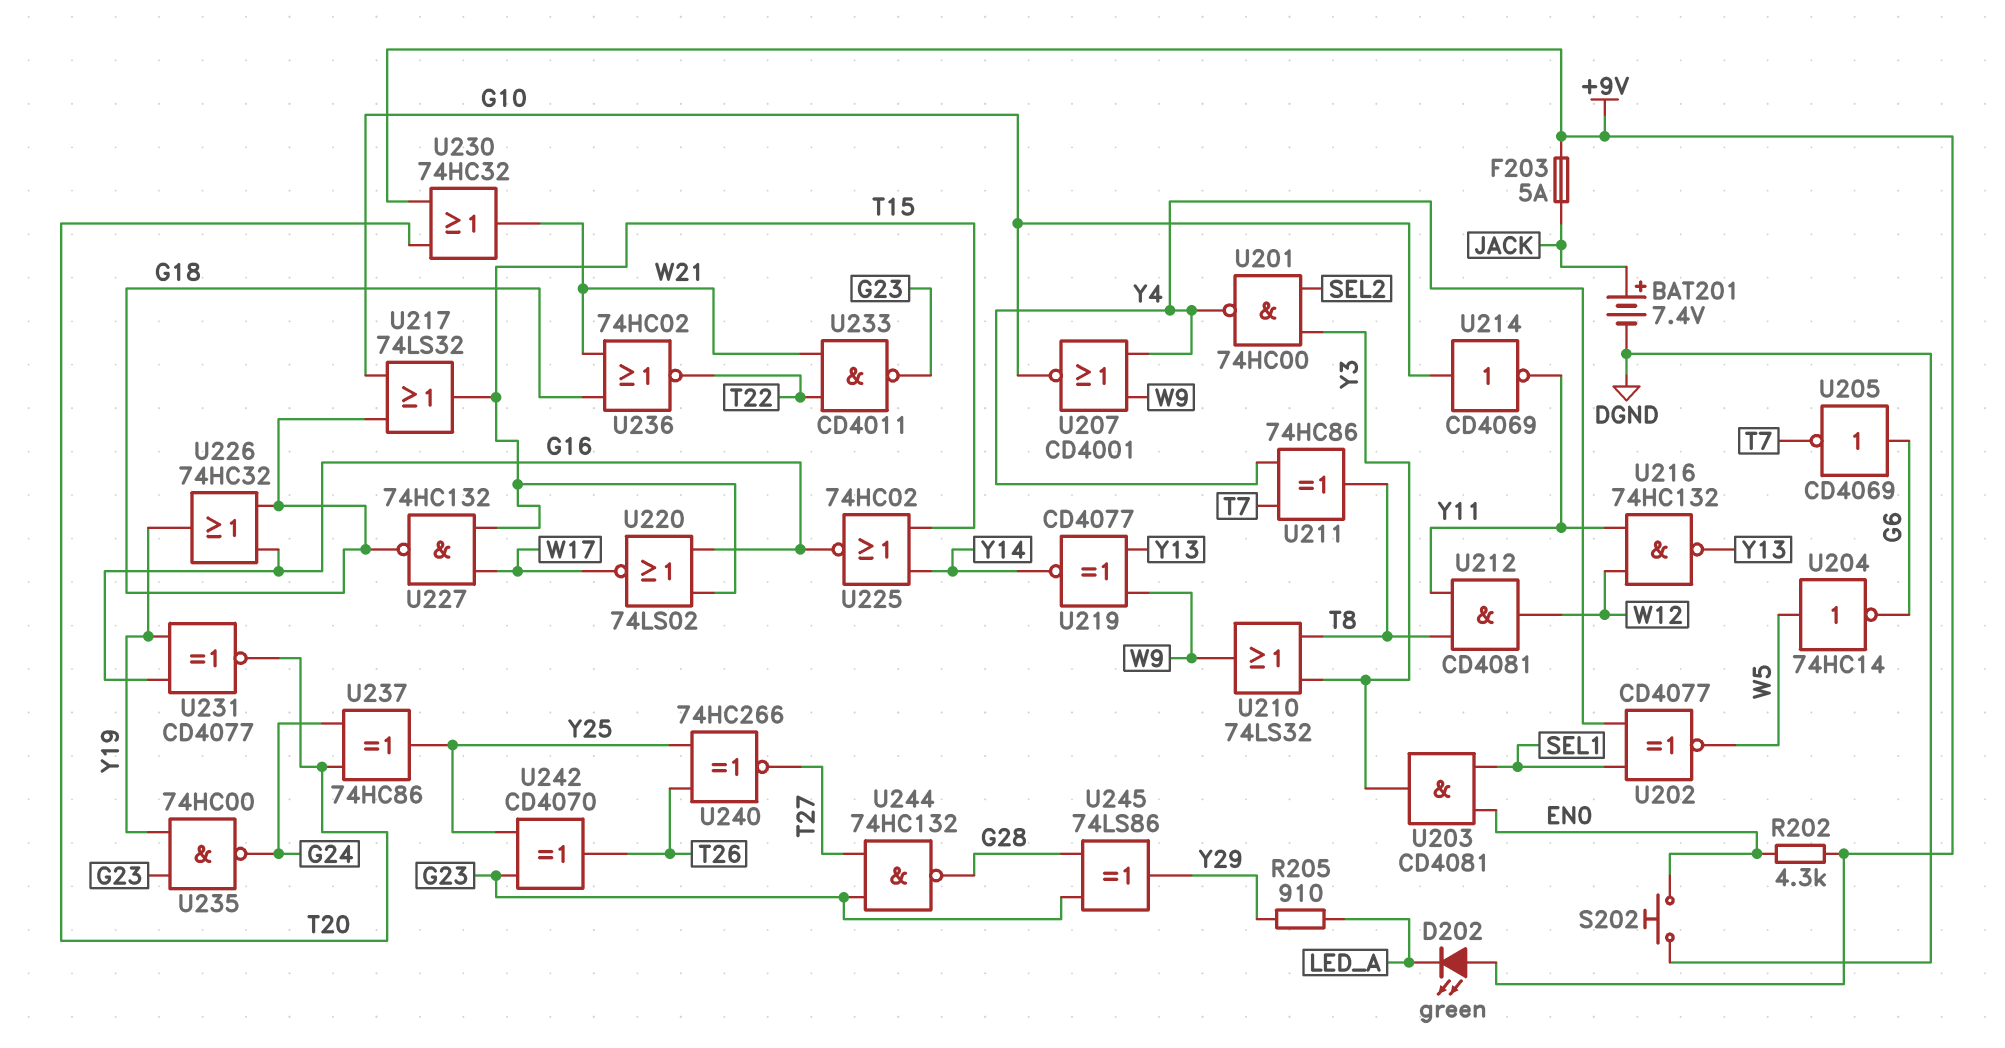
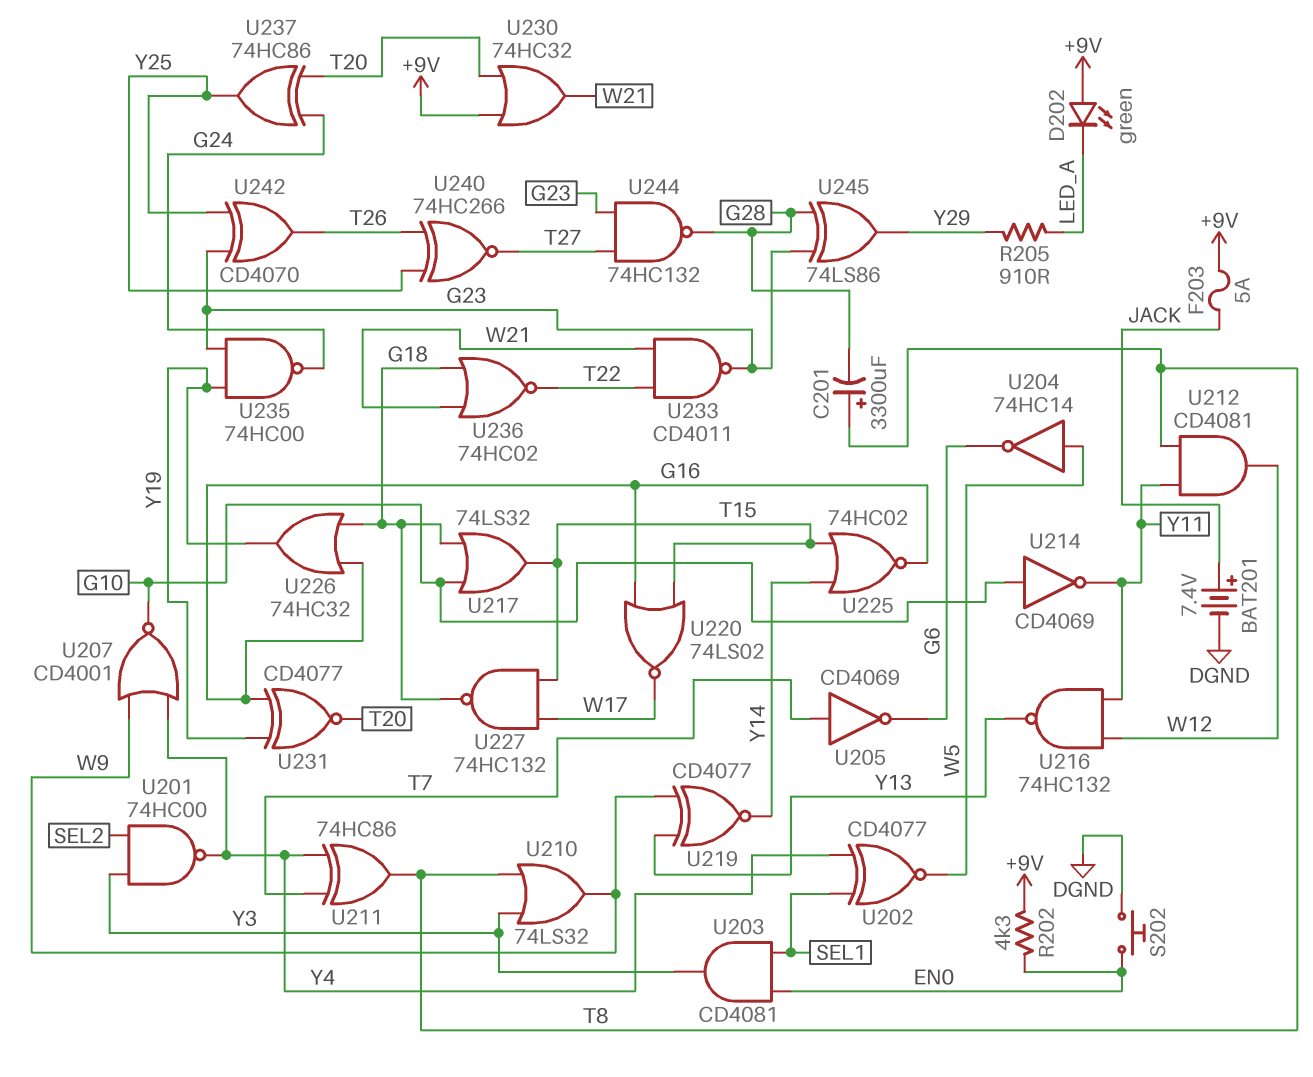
C201: none -> 3300uF (plus T8, minus G28)
U205: NOT CD4069 (in G6, out T7) -> NOT CD4069 (in T7, out G6)

